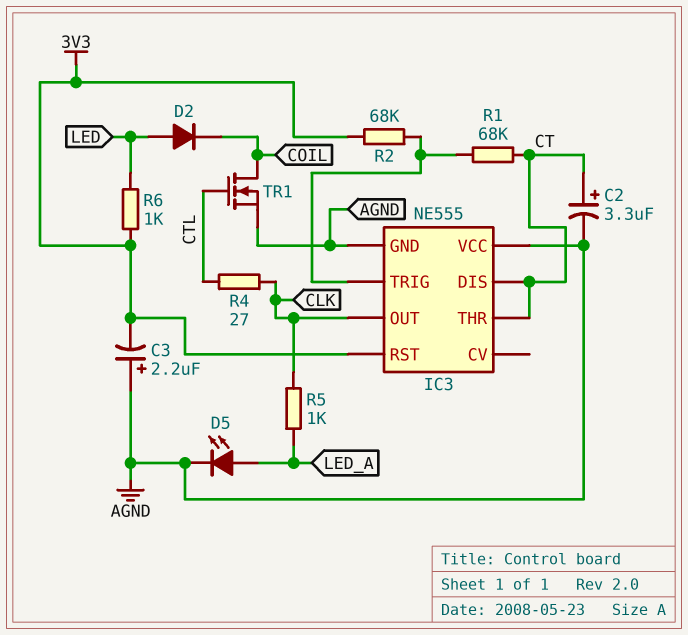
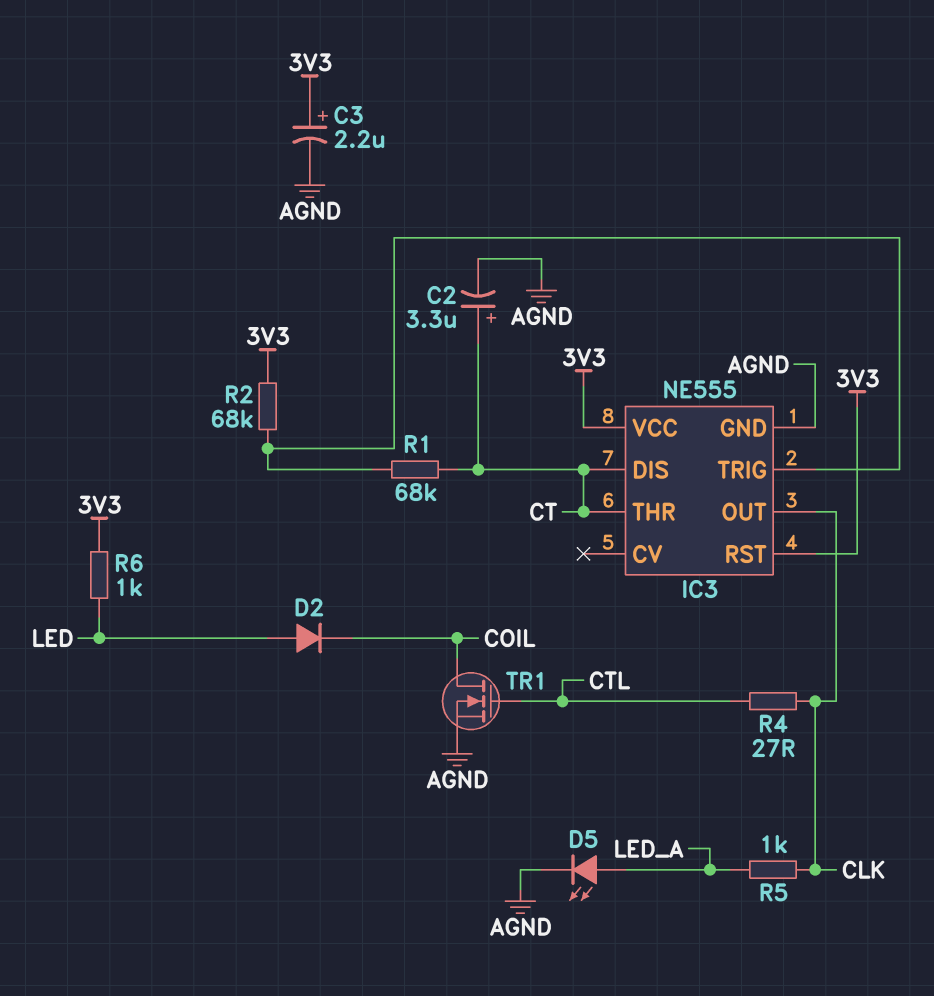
C3: 2.2uF (plus AGND, minus 3V3) -> 2.2uF (plus 3V3, minus AGND)
IC3 pin VCC: AGND -> 3V3

